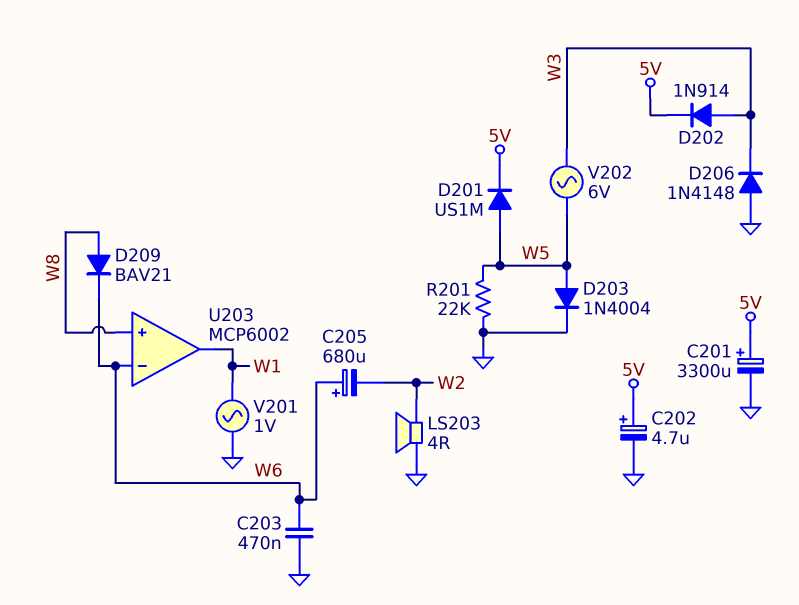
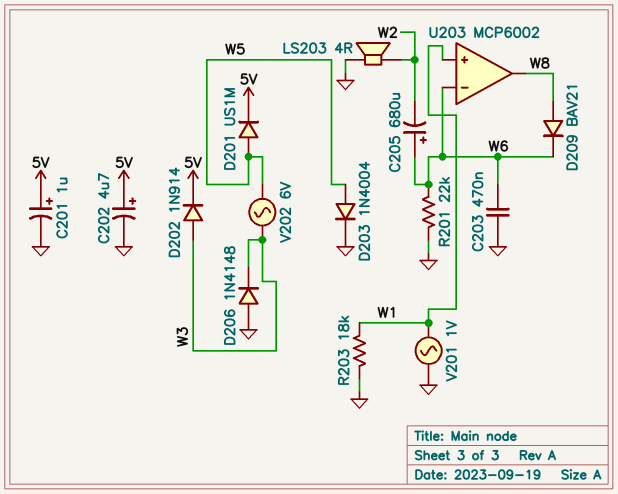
C201: 3300uF (plus 5V, minus GND) -> 1uF (plus 5V, minus GND)
R201: 22k (GND, W5) -> 22k (GND, W6)
R203: none -> 18k (GND, W1)
U203 pin in+: W8 -> W1
U203 pin out: W1 -> W8

